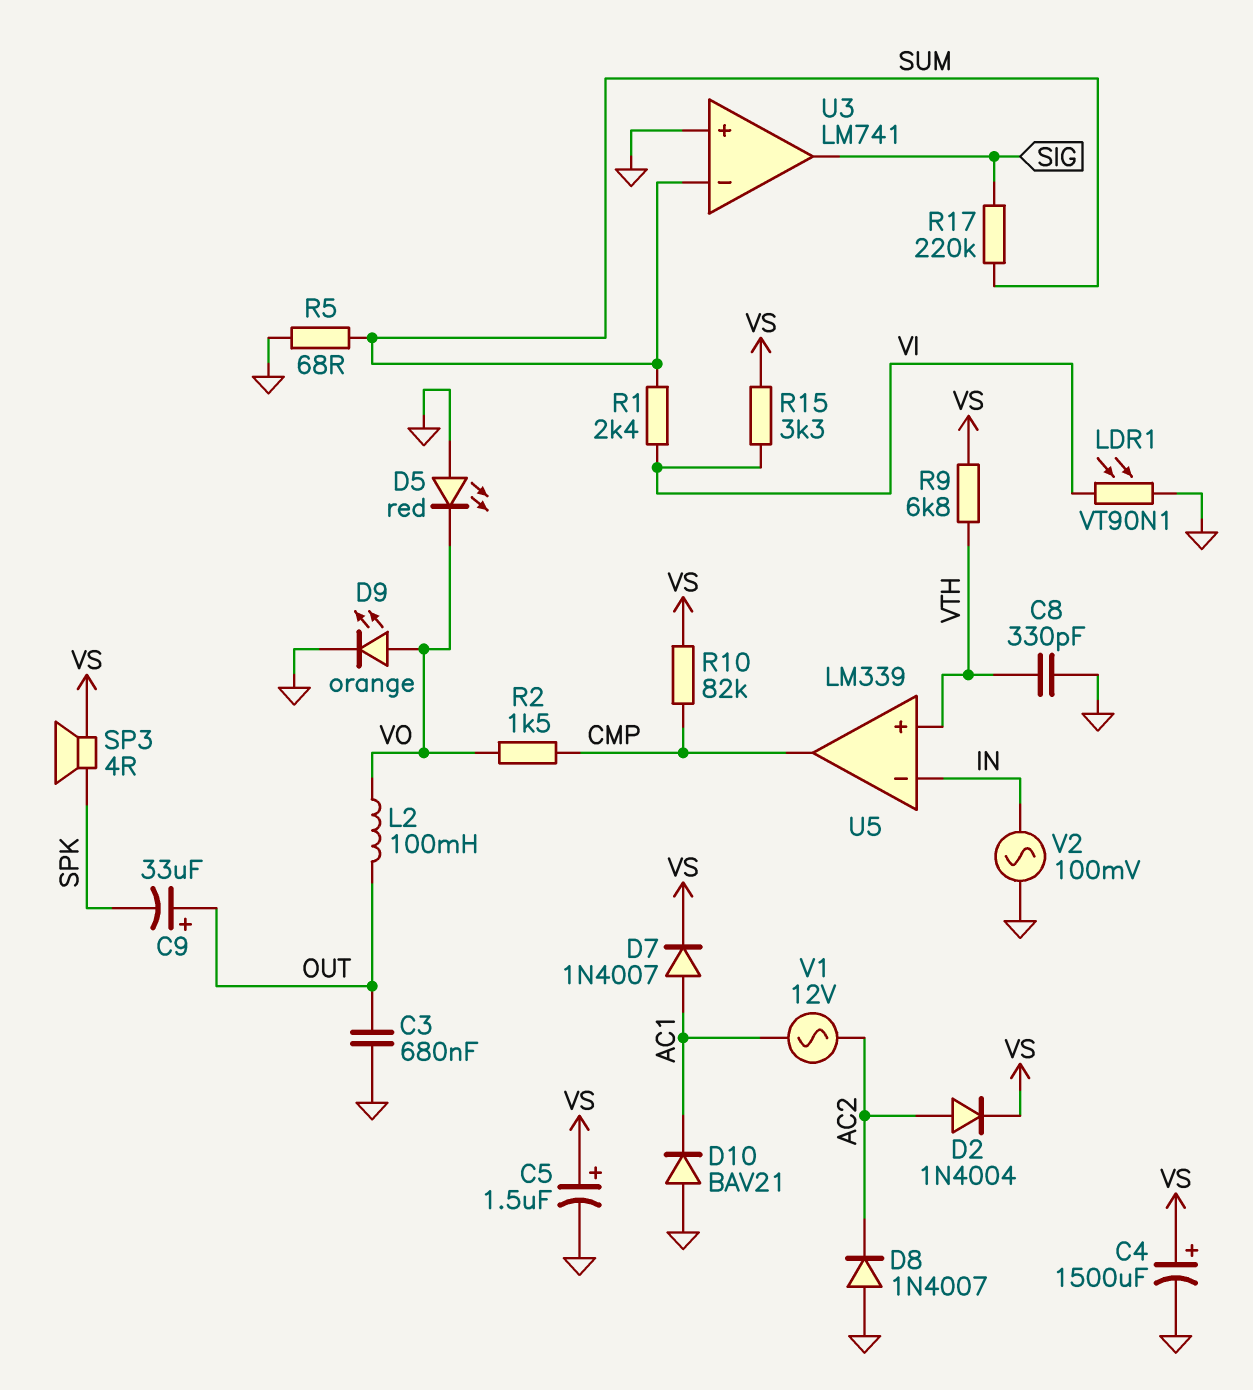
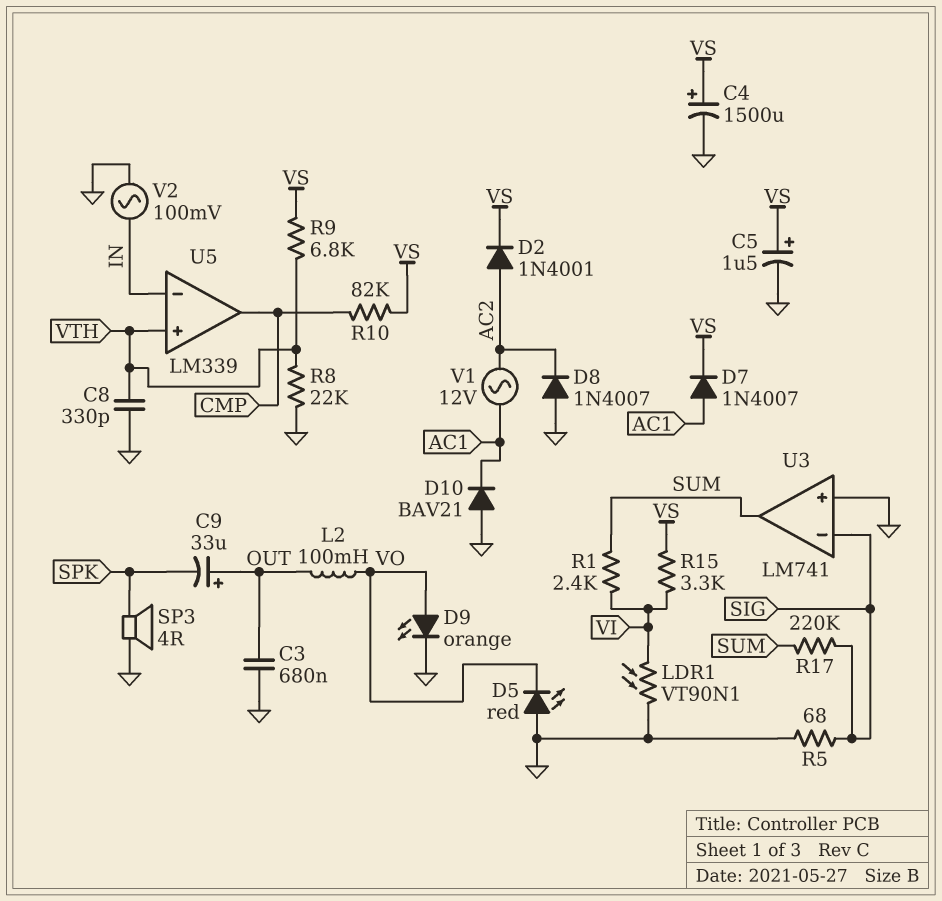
D2: diode 1N4004 (A AC2, K VS) -> diode 1N4001 (A AC2, K VS)
R2: 1.5k (CMP, VO) -> none
R5: 68 (GND, SUM) -> 68 (GND, SIG)
R8: none -> 22k (GND, VTH)
SP3: speaker 4R (SPK, VS) -> speaker 4R (GND, SPK)
U3 pin in-: SUM -> SIG
U3 pin out: SIG -> SUM

